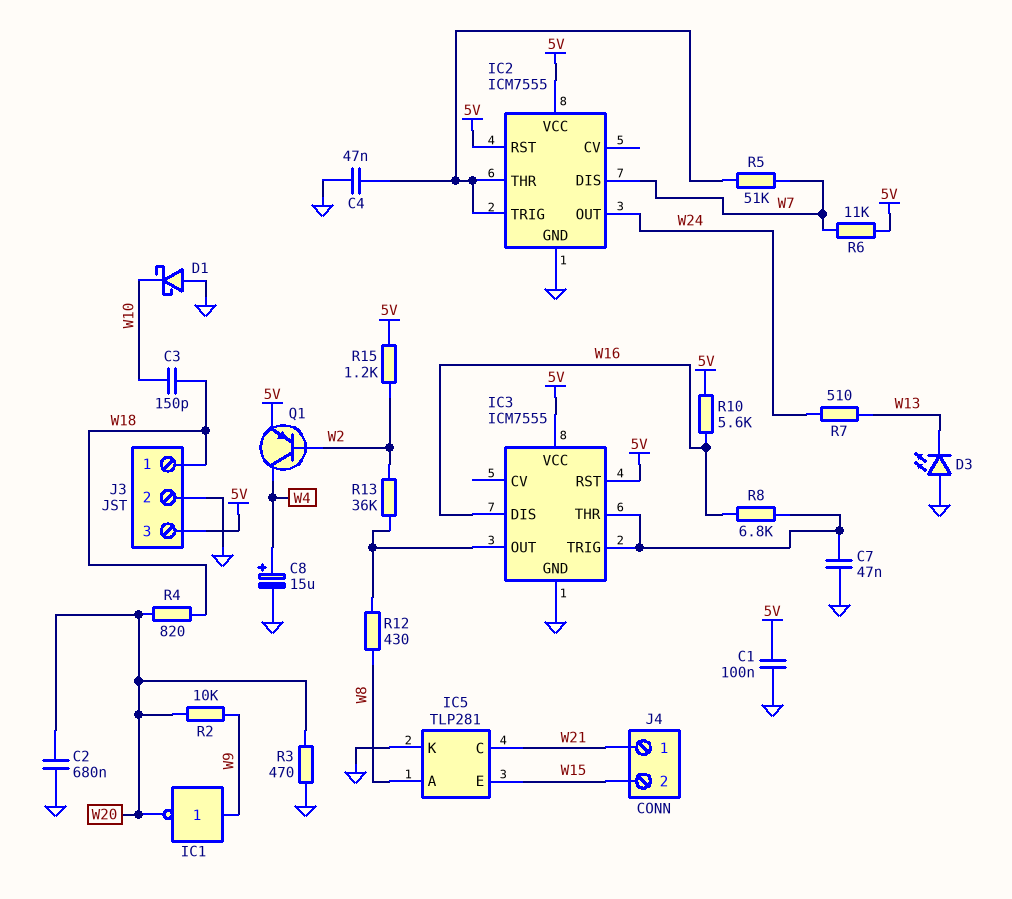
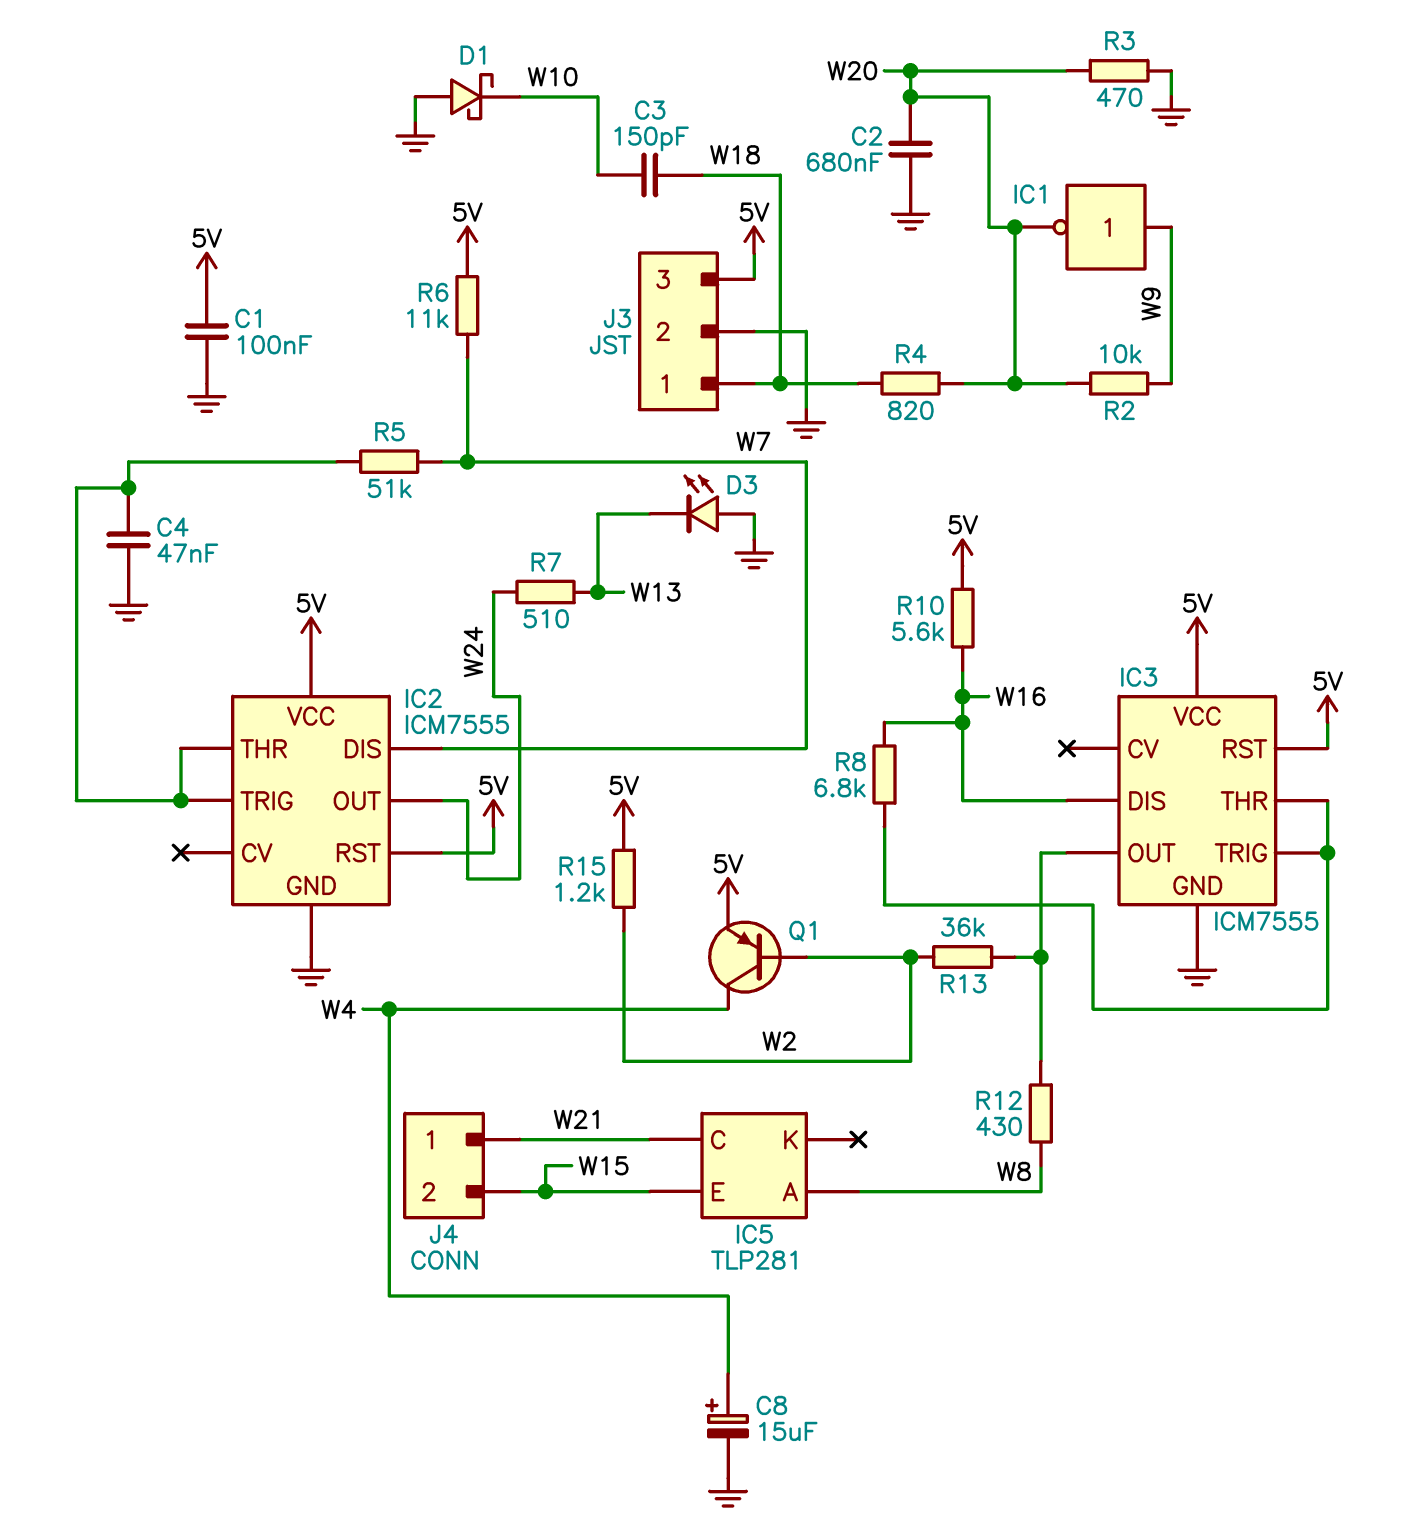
C7: 47nF (GND, IC3/THR) -> none
IC5 pin K: GND -> none

